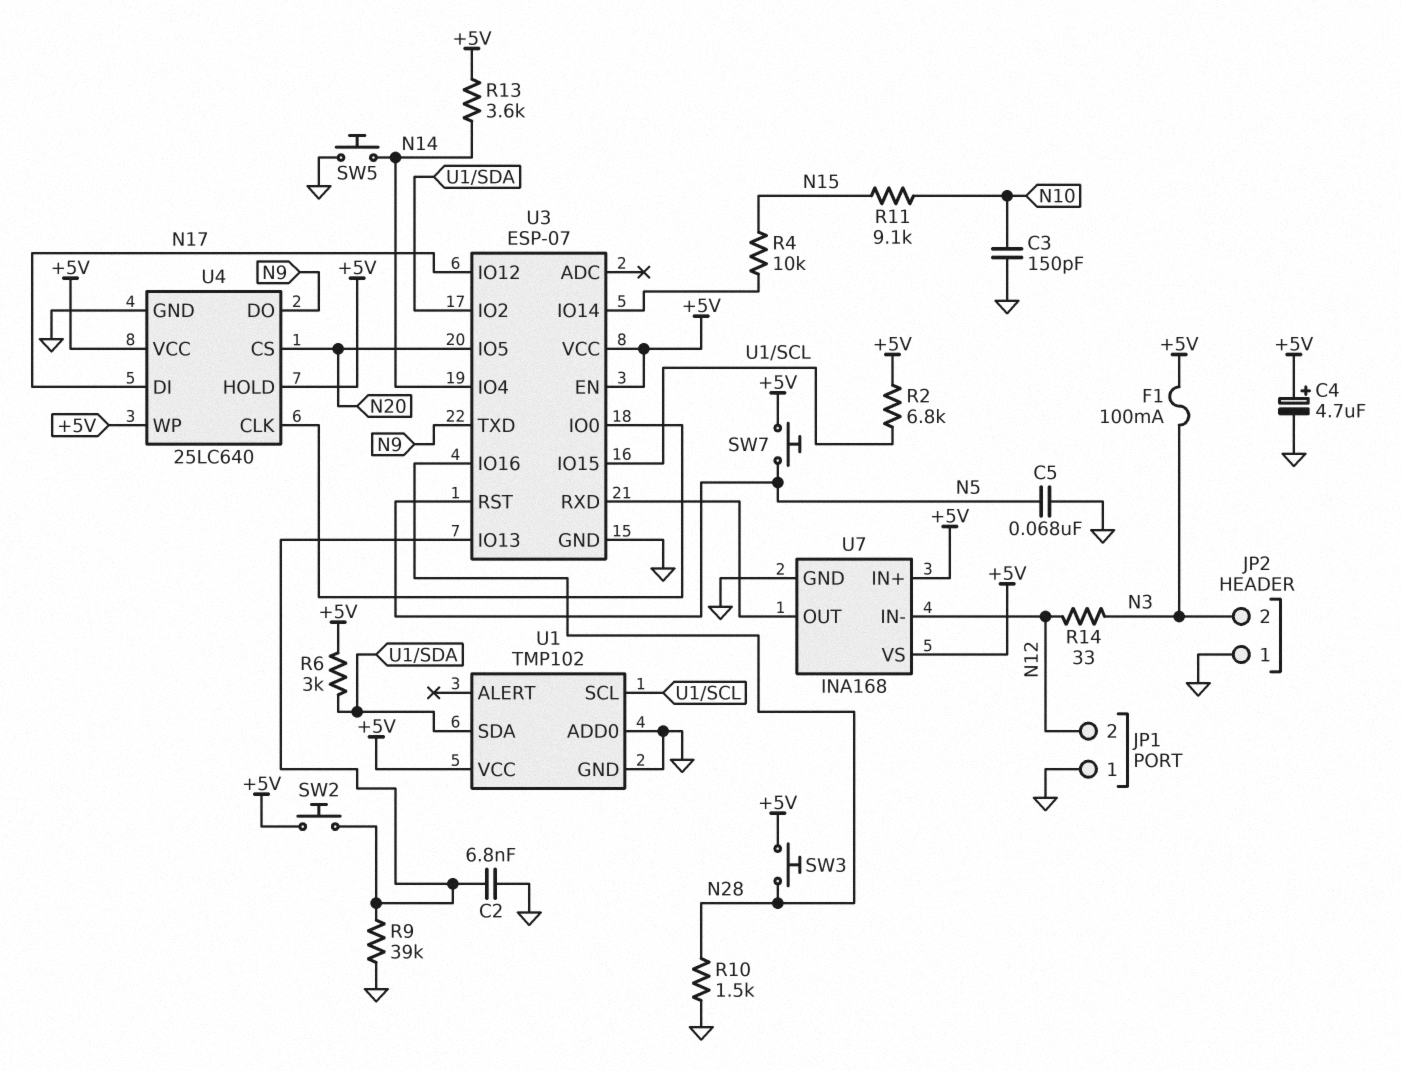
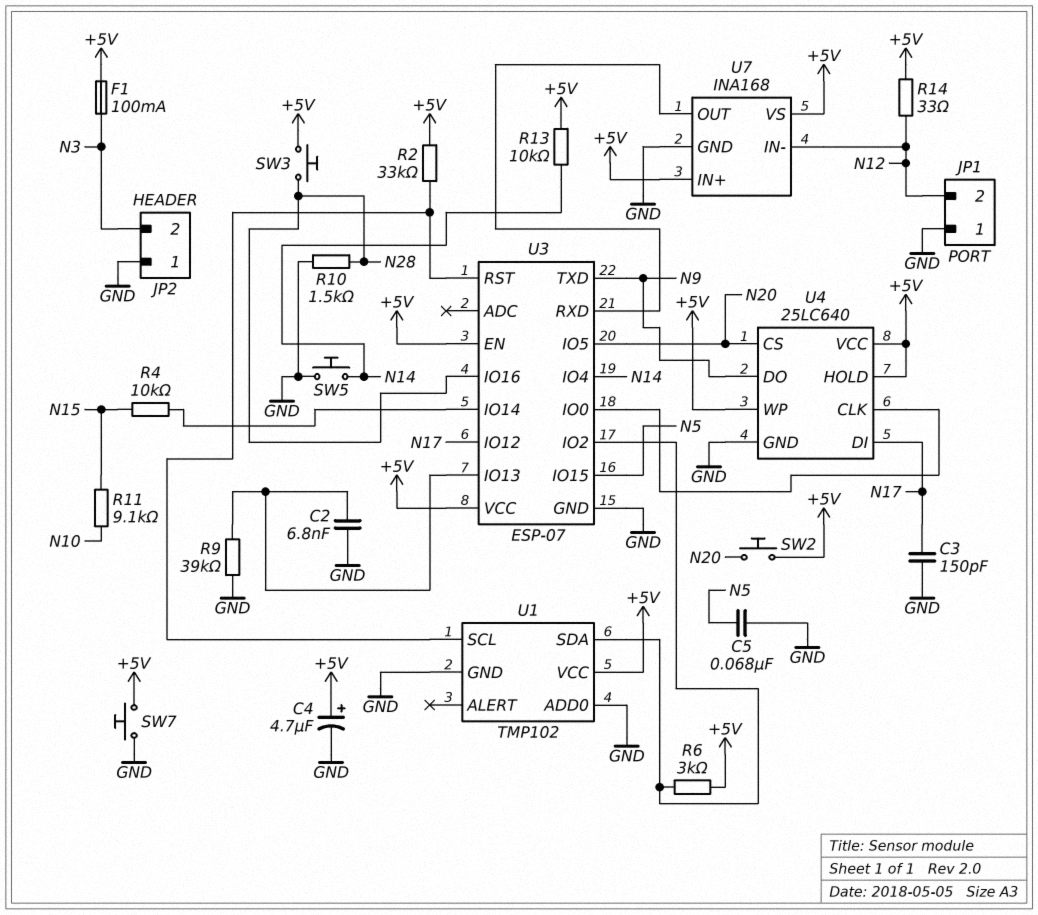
C3: 150pF (GND, N10) -> 150pF (GND, N17)
R2: 6.8k (+5V, U1/SCL) -> 33k (+5V, U1/SCL)
R13: 3.6k (+5V, N14) -> 10k (+5V, N14)
R14: 33 (N3, N12) -> 33 (+5V, N12)
SW2: button (+5V, U3/IO13) -> button (+5V, N20)
SW7: button (+5V, N5) -> button (+5V, GND)
U3 pin IO15: U1/SCL -> N5
U3 pin RST: N5 -> U1/SCL

